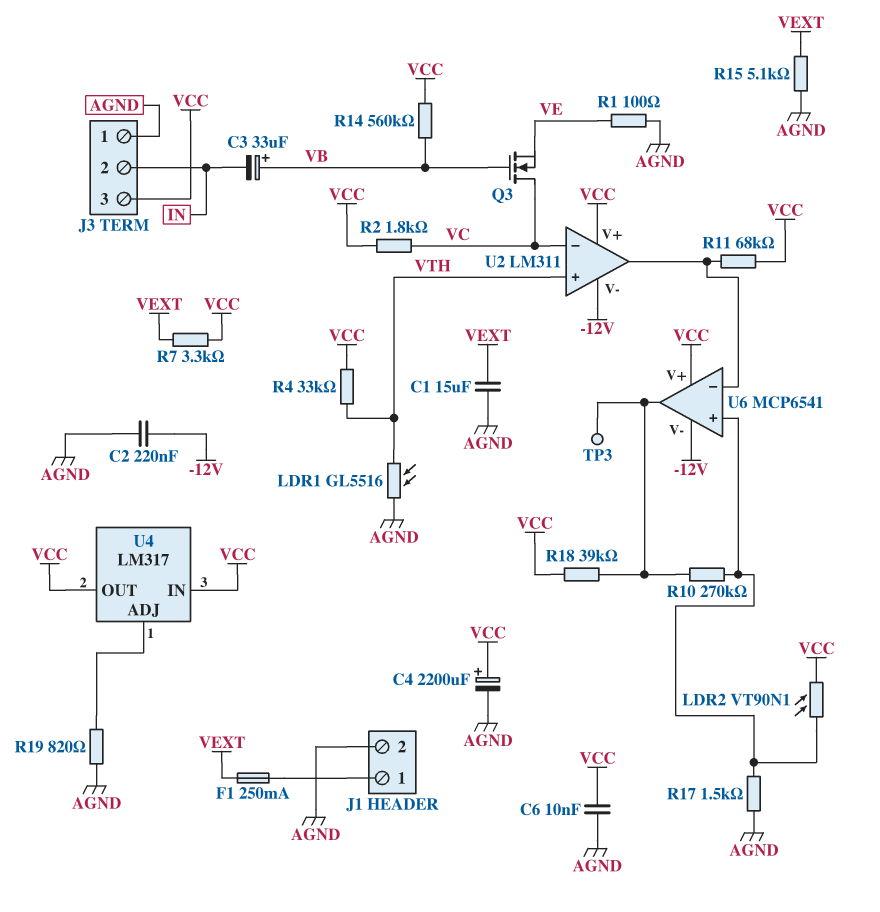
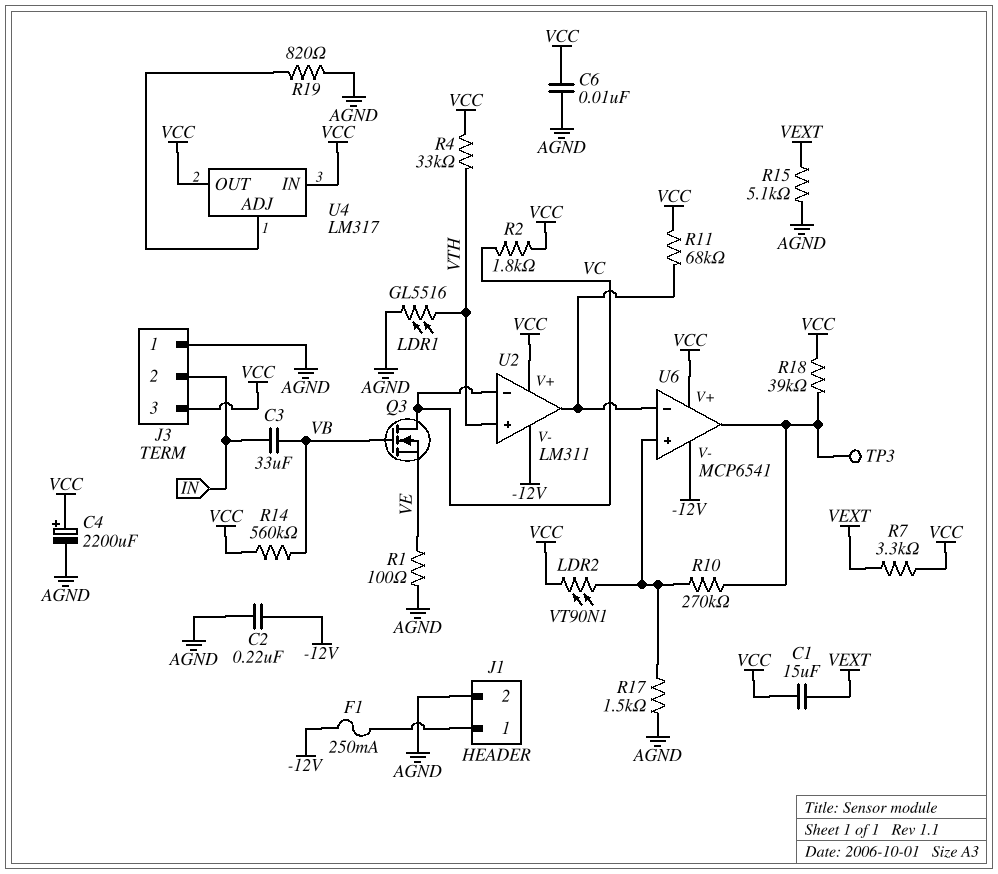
C1: 15uF (AGND, VEXT) -> 15uF (VCC, VEXT)
C3: 33uF (plus VB, minus IN) -> 33uF (IN, VB)
F1: 250mA (J1/1, VEXT) -> 250mA (-12V, J1/1)

